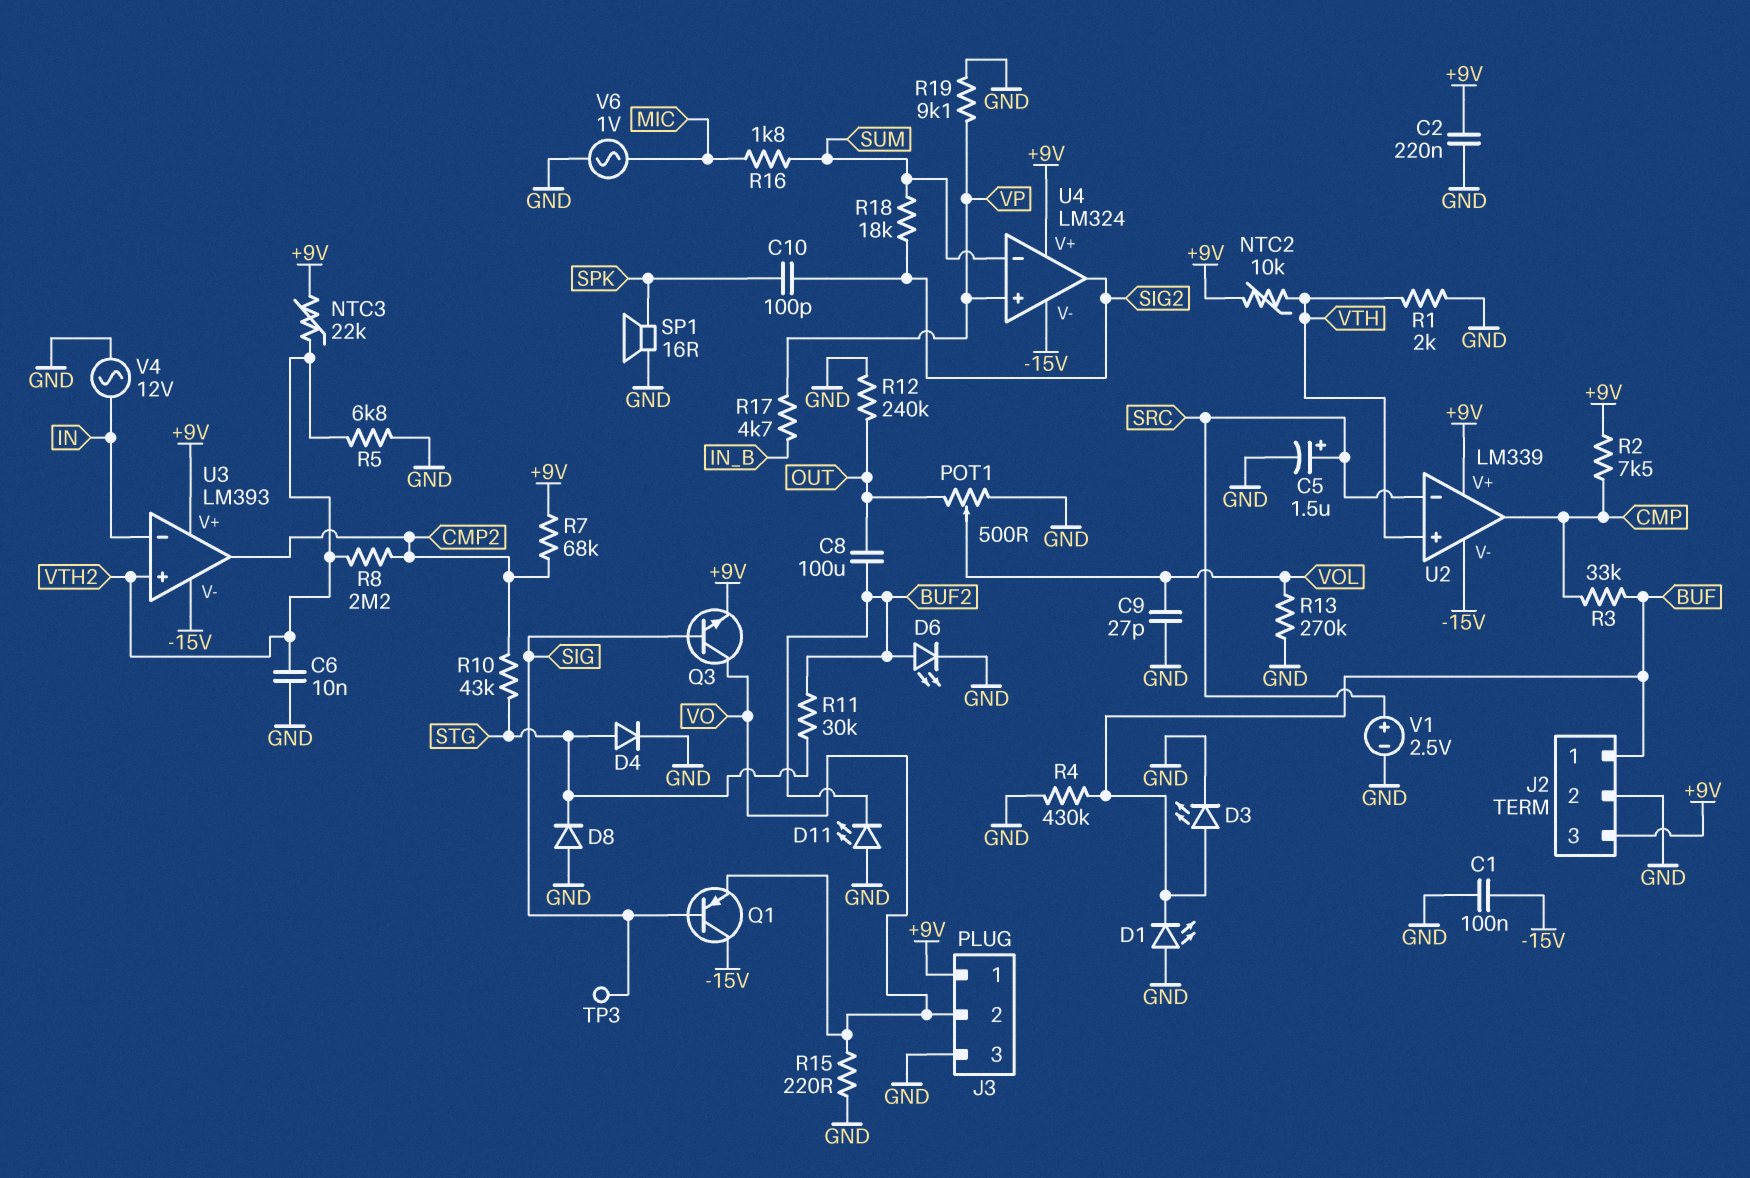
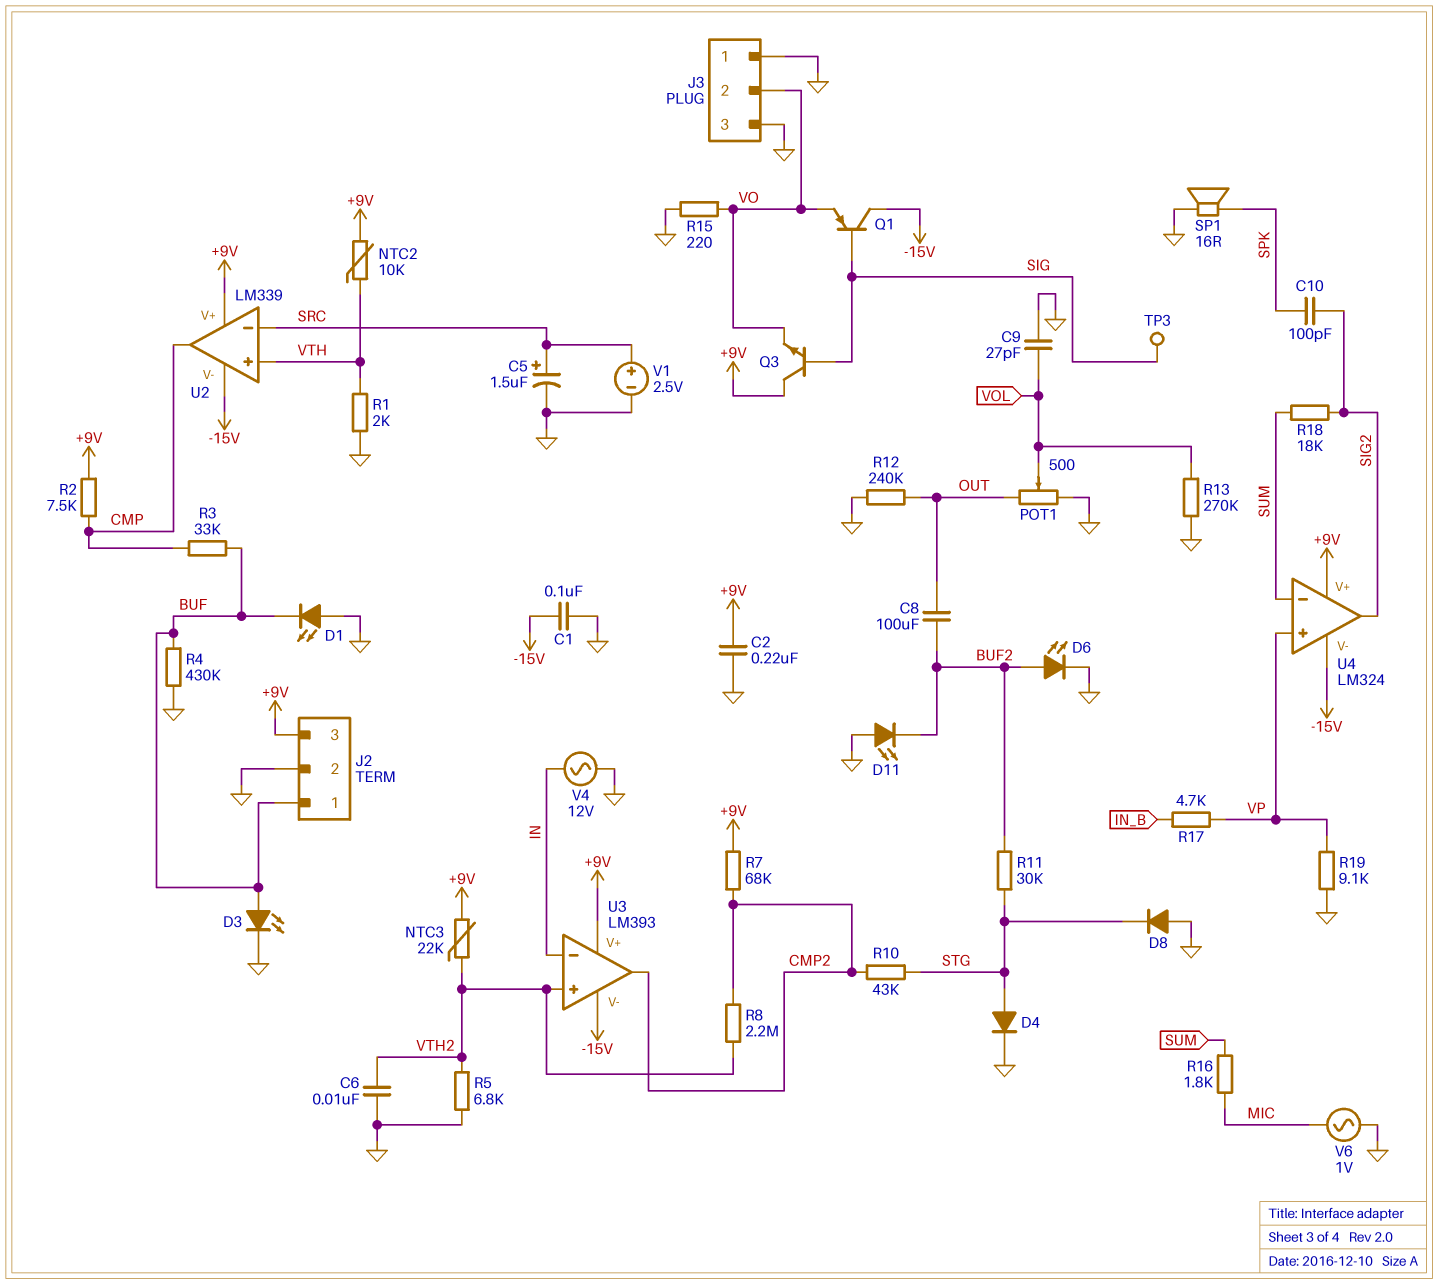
J3 pin 1: +9V -> GND
Q3: NPN (B SIG, C VO, E +9V) -> NPN (B SIG, C +9V, E VO)

